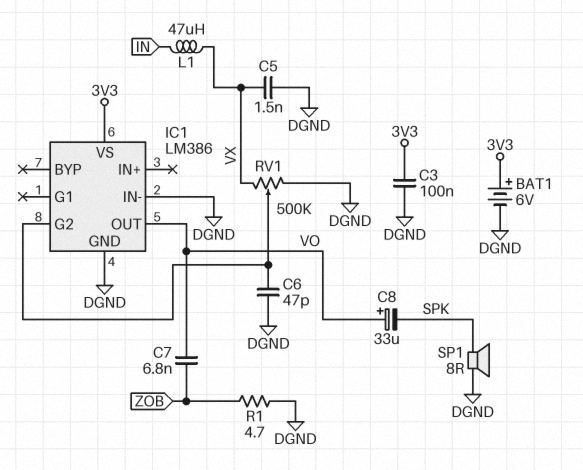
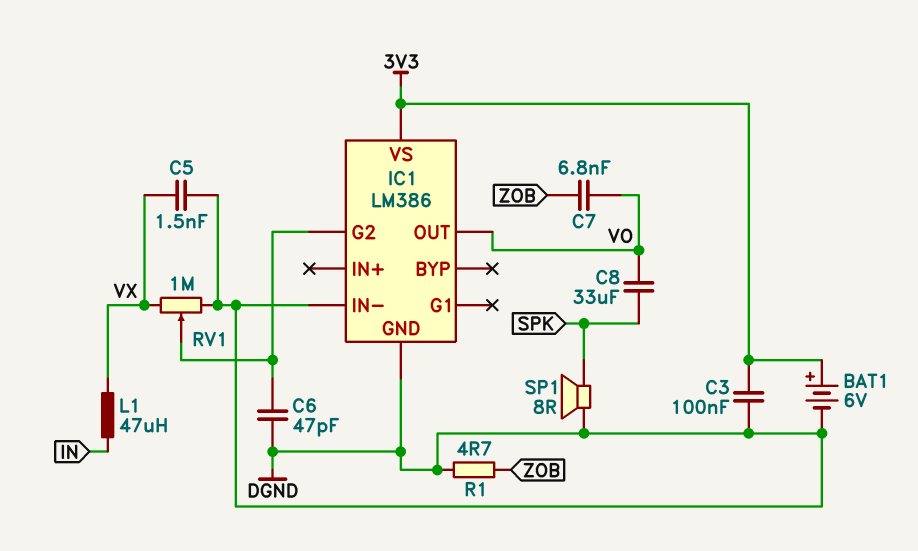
C8: 33uF (plus VO, minus SPK) -> 33uF (SPK, VO)
RV1: 500k (DGND, VX, wiper IC1/G2) -> 1M (DGND, VX, wiper IC1/G2)

